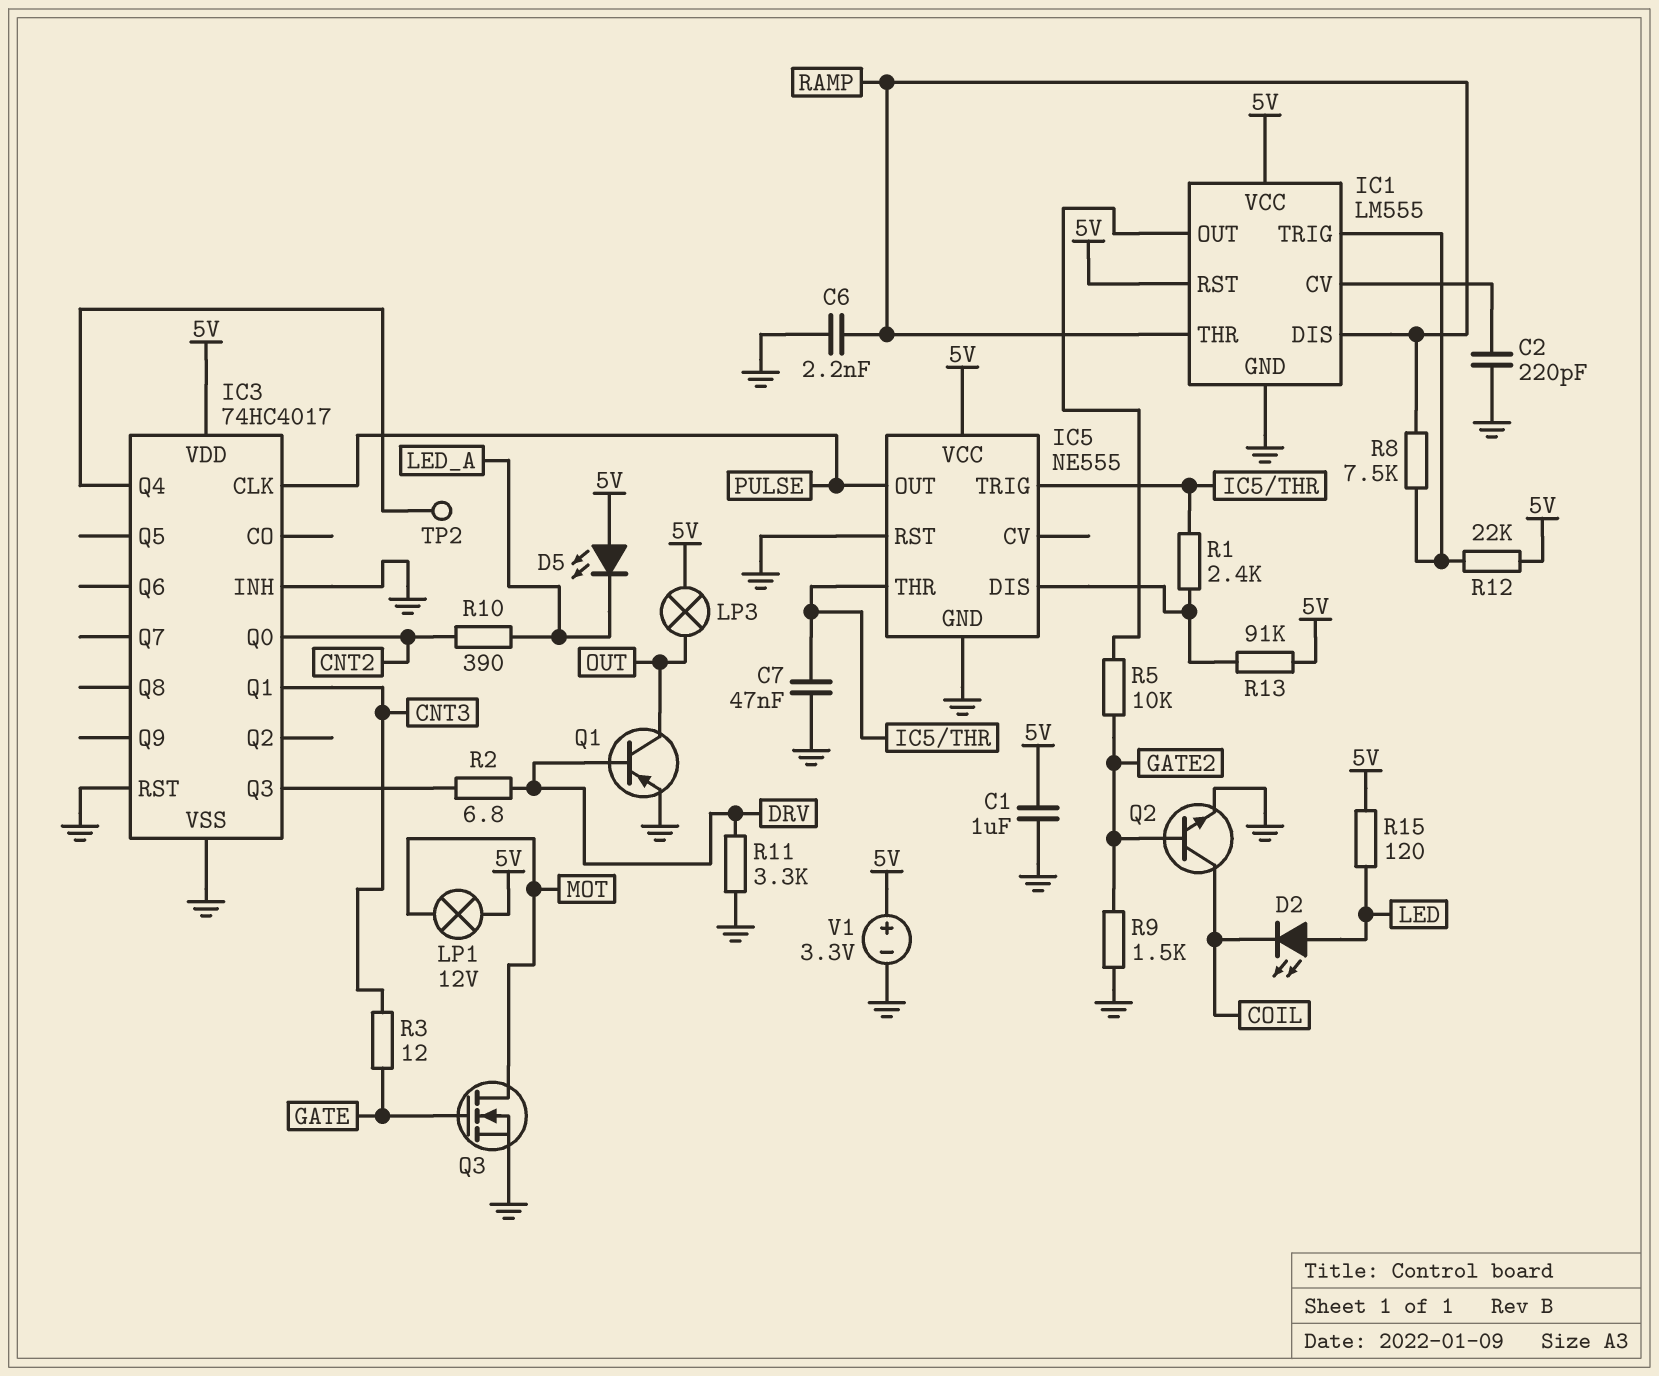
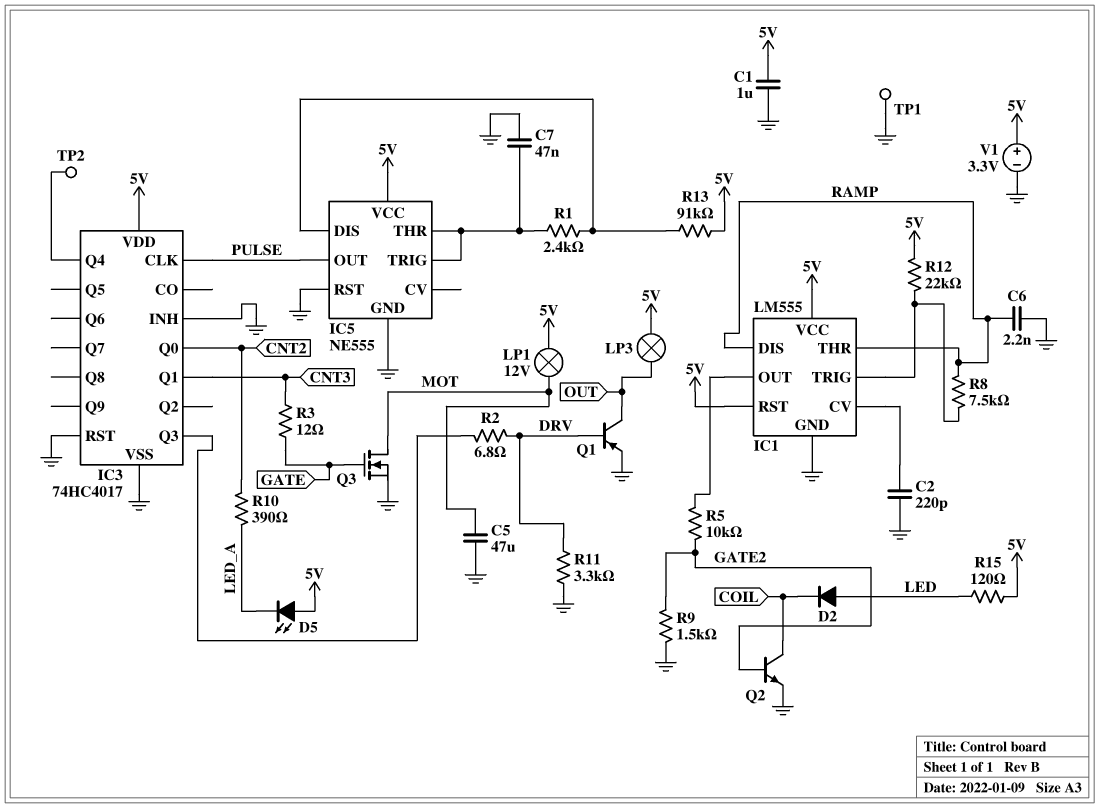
C5: none -> 47uF (GND, MOT)
D2: LED (A LED, K COIL) -> diode (A LED, K COIL)
TP1: none -> test point (GND)

